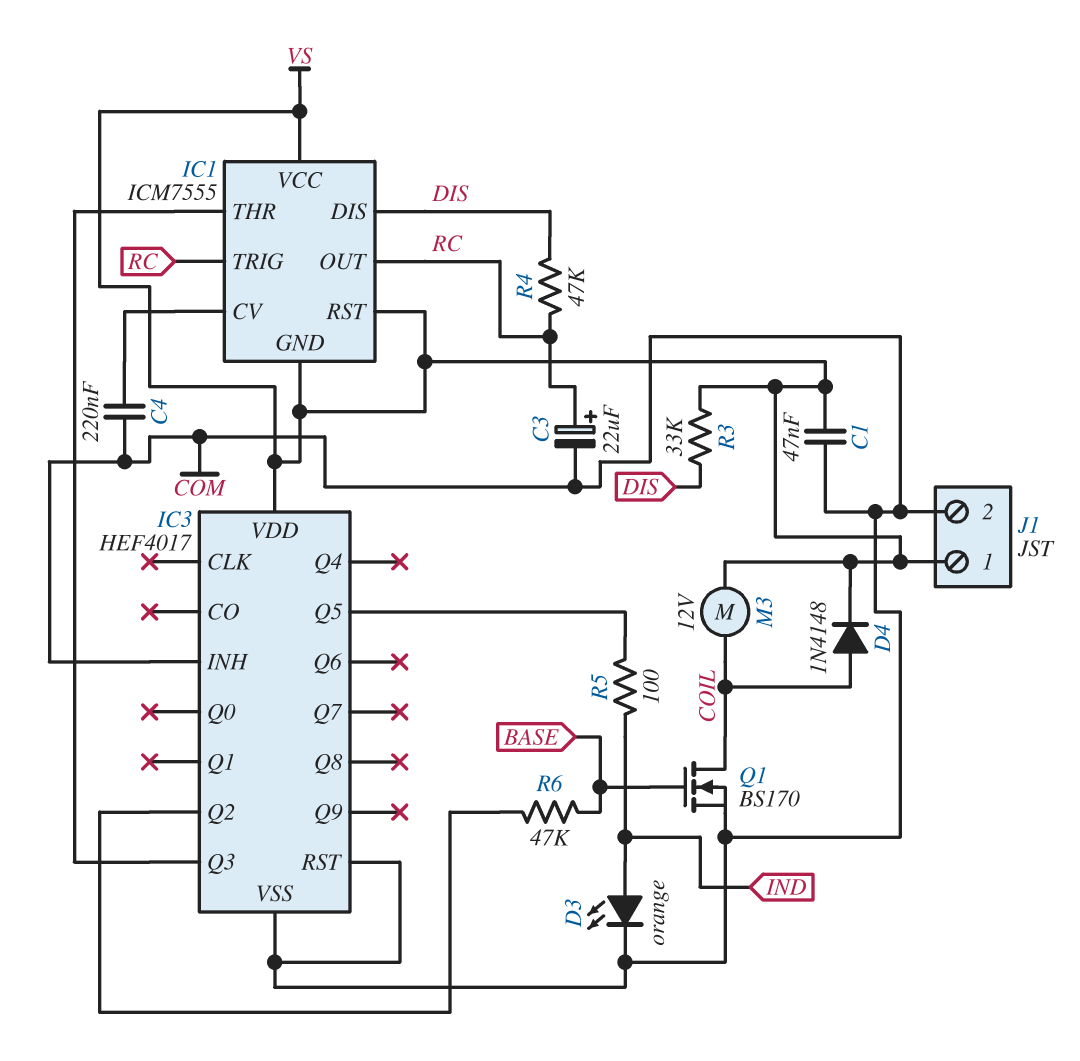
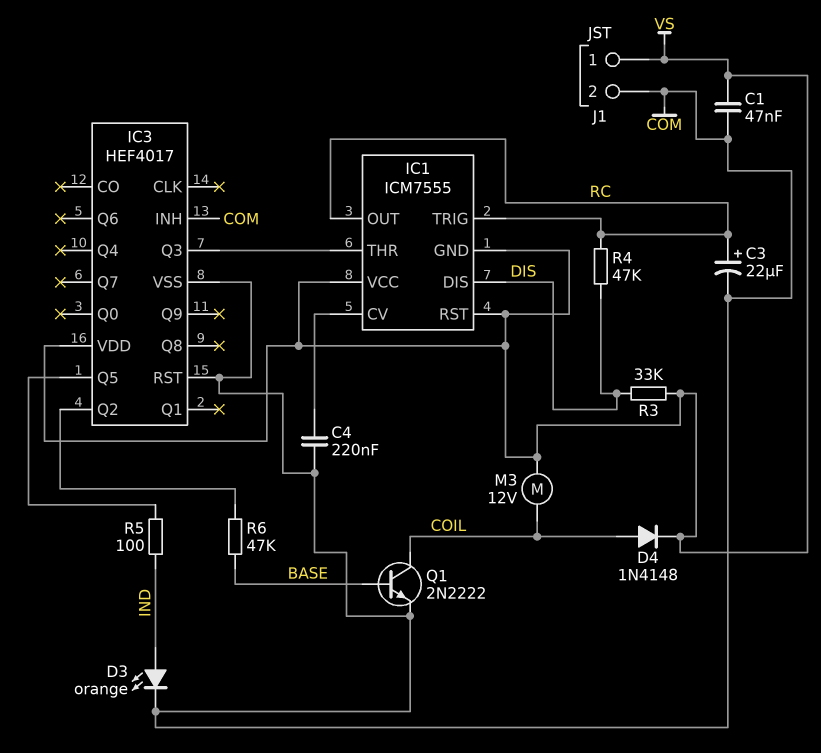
Q1: NMOS BS170 (G BASE, D COIL, S COM) -> NPN 2N2222 (B BASE, C COIL, E COM)

